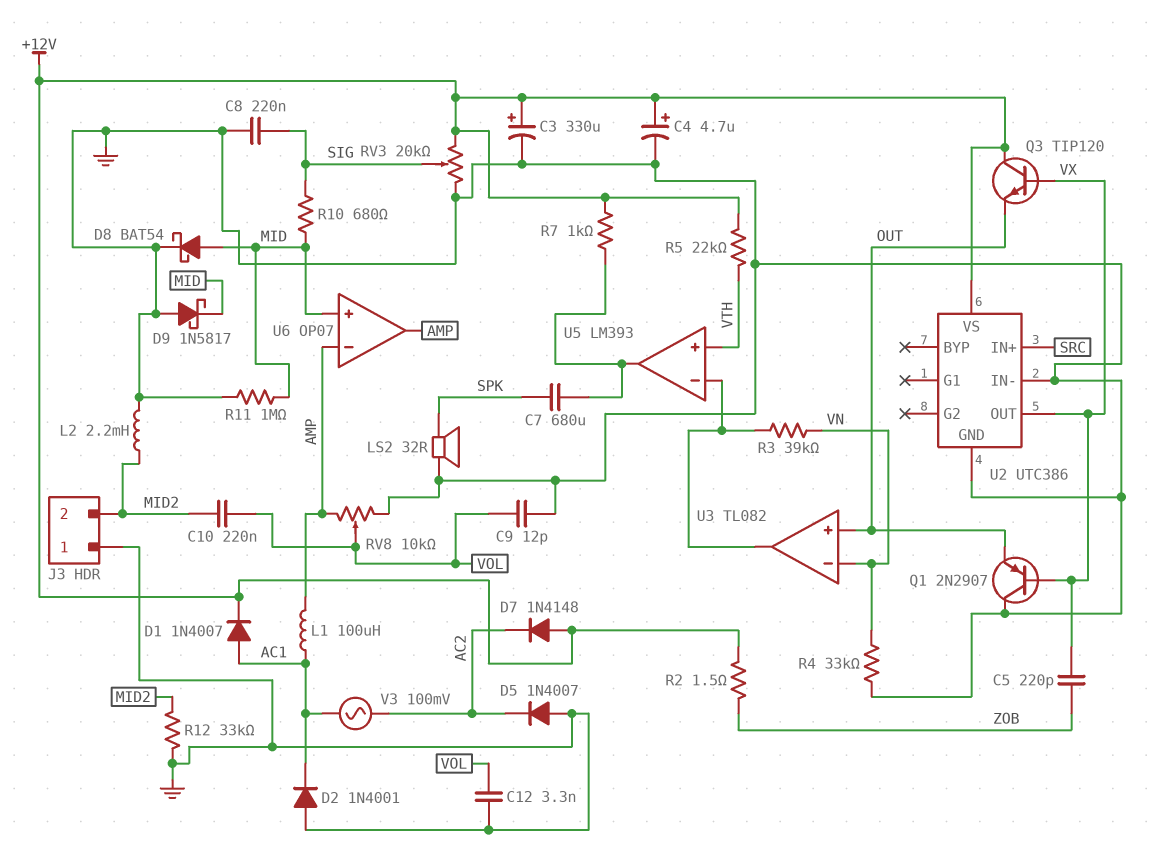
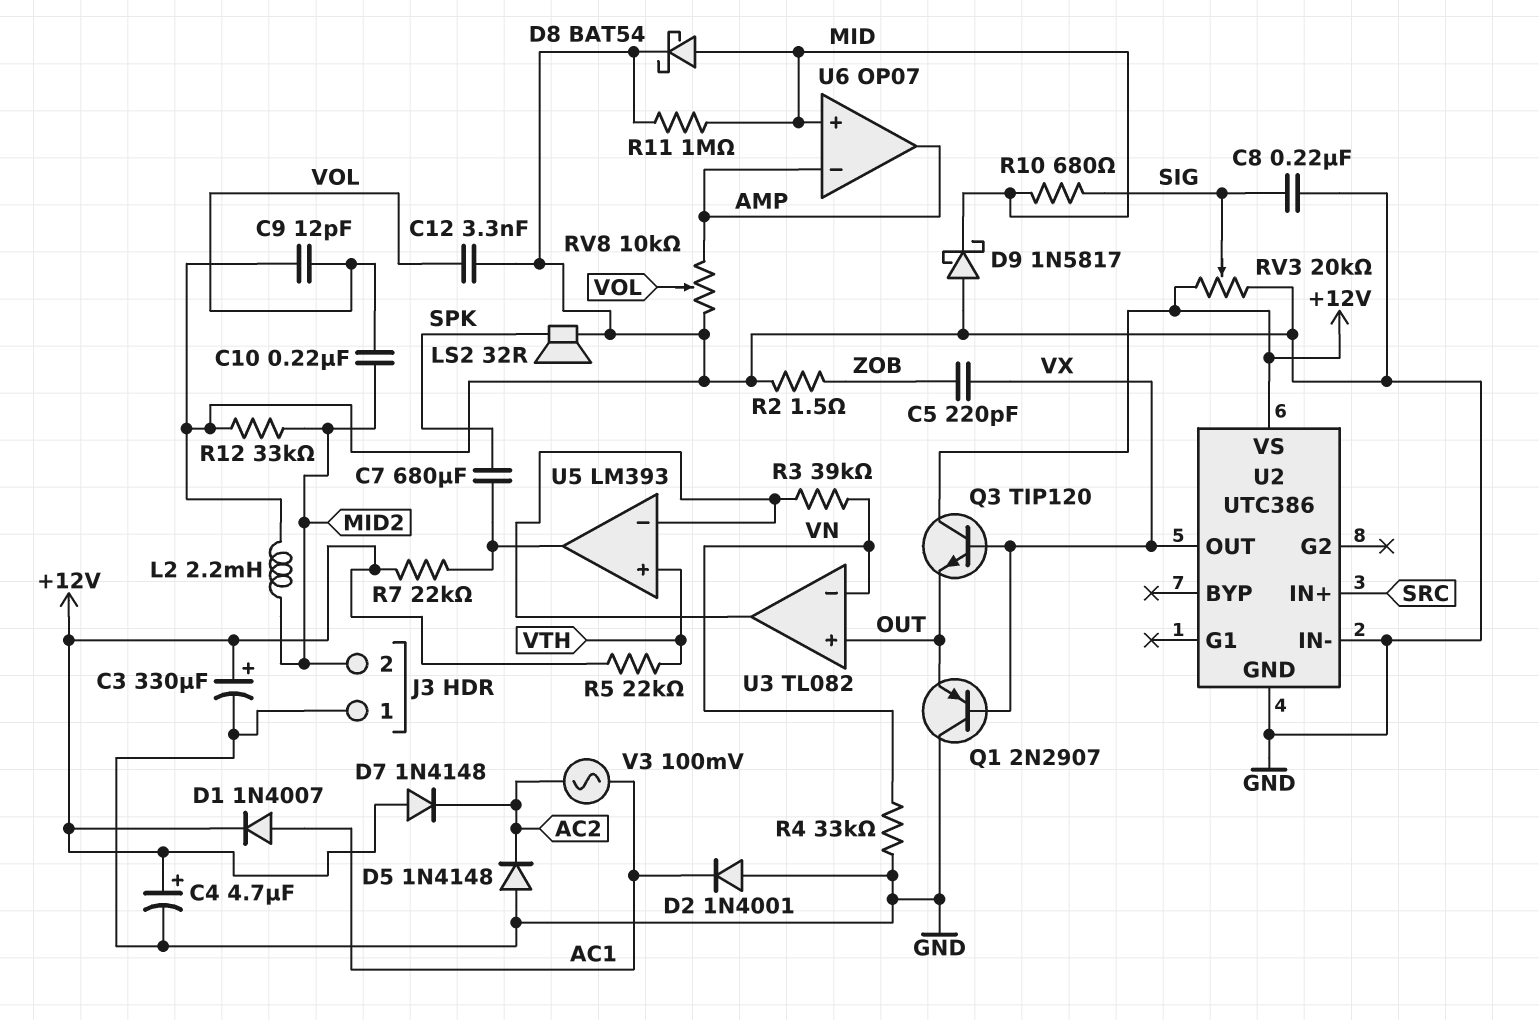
D5: diode 1N4007 (A GND, K AC2) -> diode 1N4148 (A GND, K AC2)
L1: 100uH (AC1, AMP) -> none
R2: 1.5 (+12V, ZOB) -> 1.5 (GND, ZOB)
R7: 1k (+12V, U5/out) -> 22k (+12V, U5/out)

